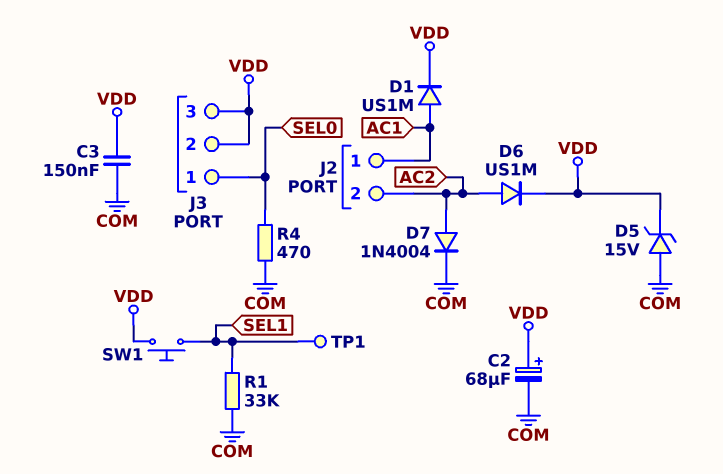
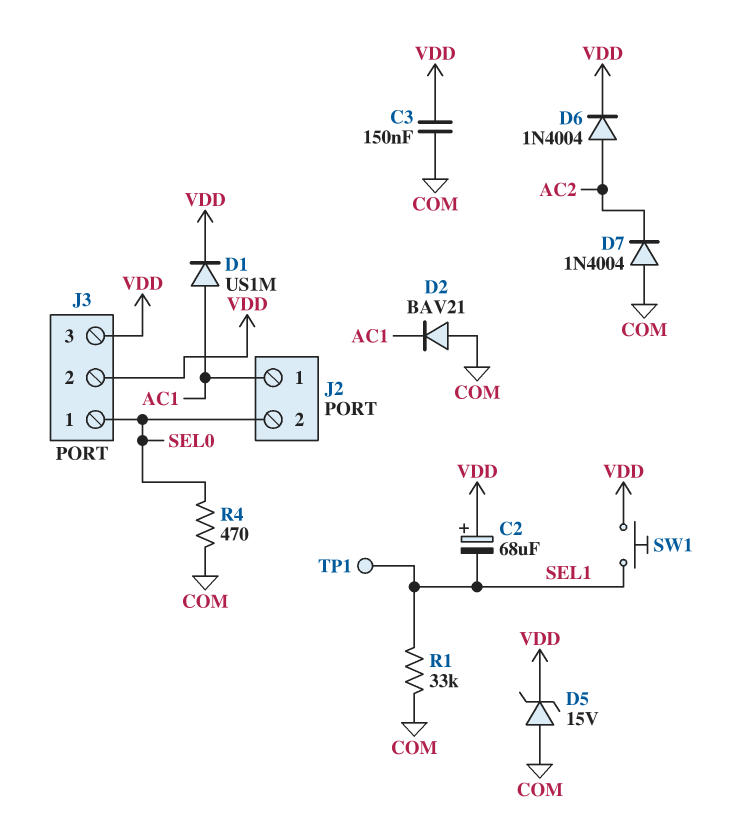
C2: 68uF (plus VDD, minus COM) -> 68uF (plus VDD, minus SEL1)
D2: none -> diode BAV21 (A COM, K AC1)
D6: diode US1M (A AC2, K VDD) -> diode 1N4004 (A AC2, K VDD)
D7: diode 1N4004 (A AC2, K COM) -> diode 1N4004 (A COM, K AC2)
J2 pin 2: AC2 -> SEL0

